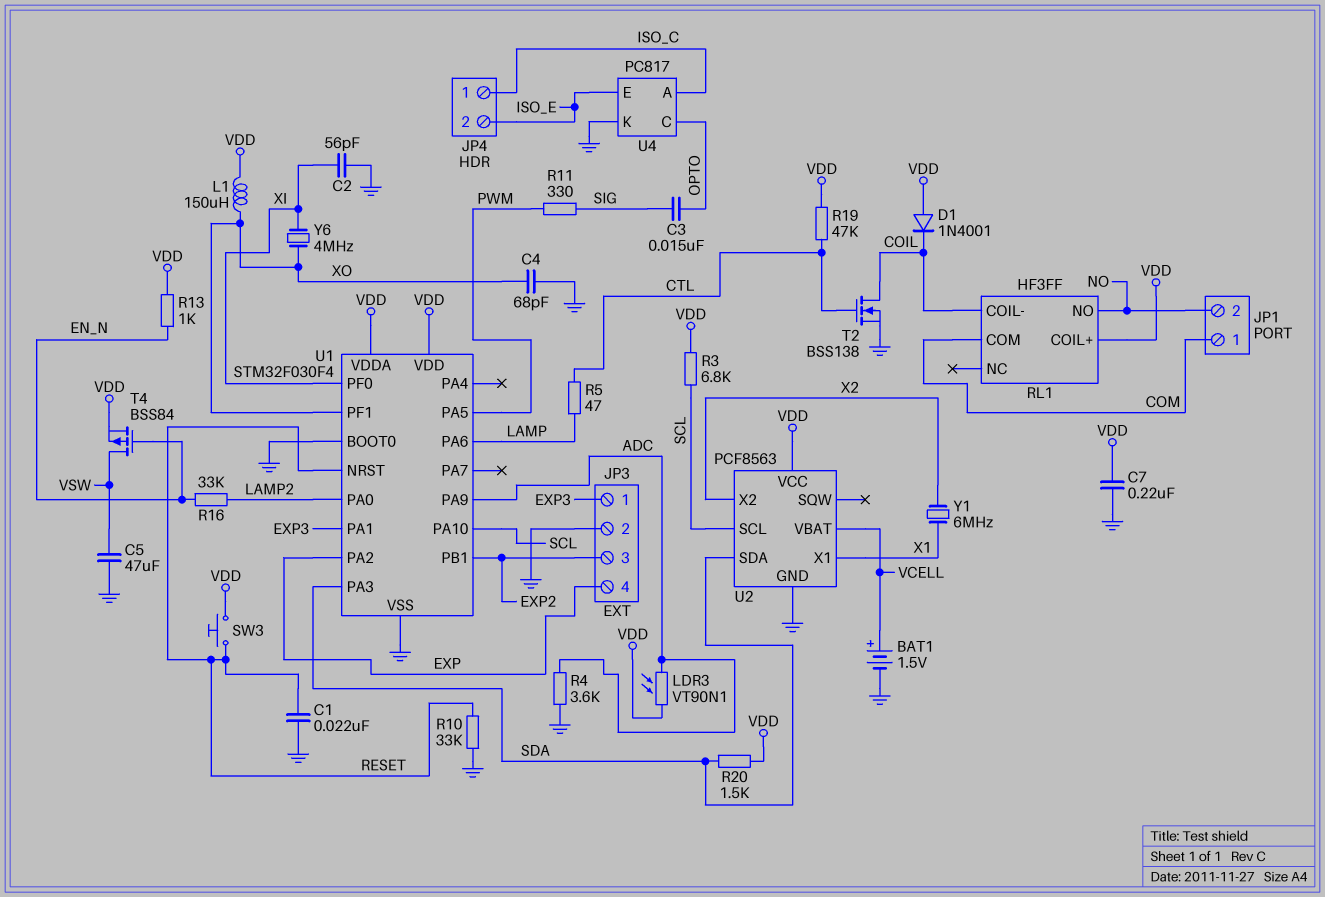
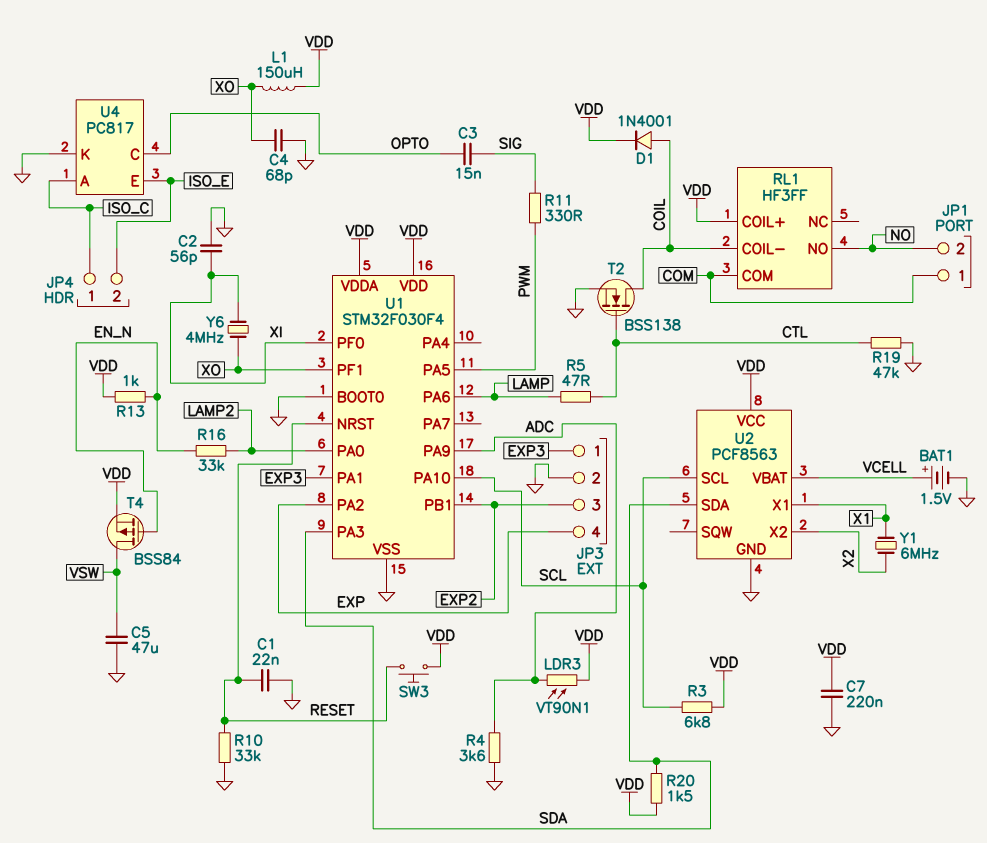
D1: diode 1N4001 (A VDD, K COIL) -> diode 1N4001 (A COIL, K VDD)
R19: 47k (CTL, VDD) -> 47k (CTL, GND)

